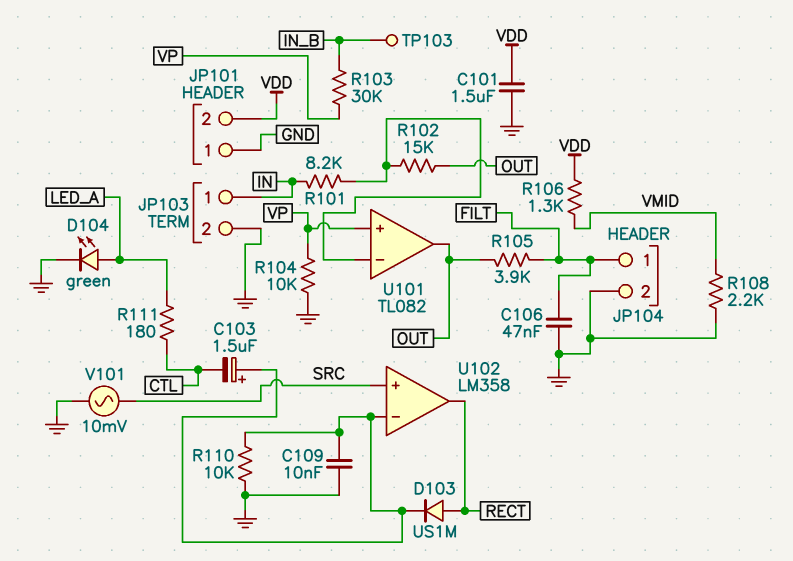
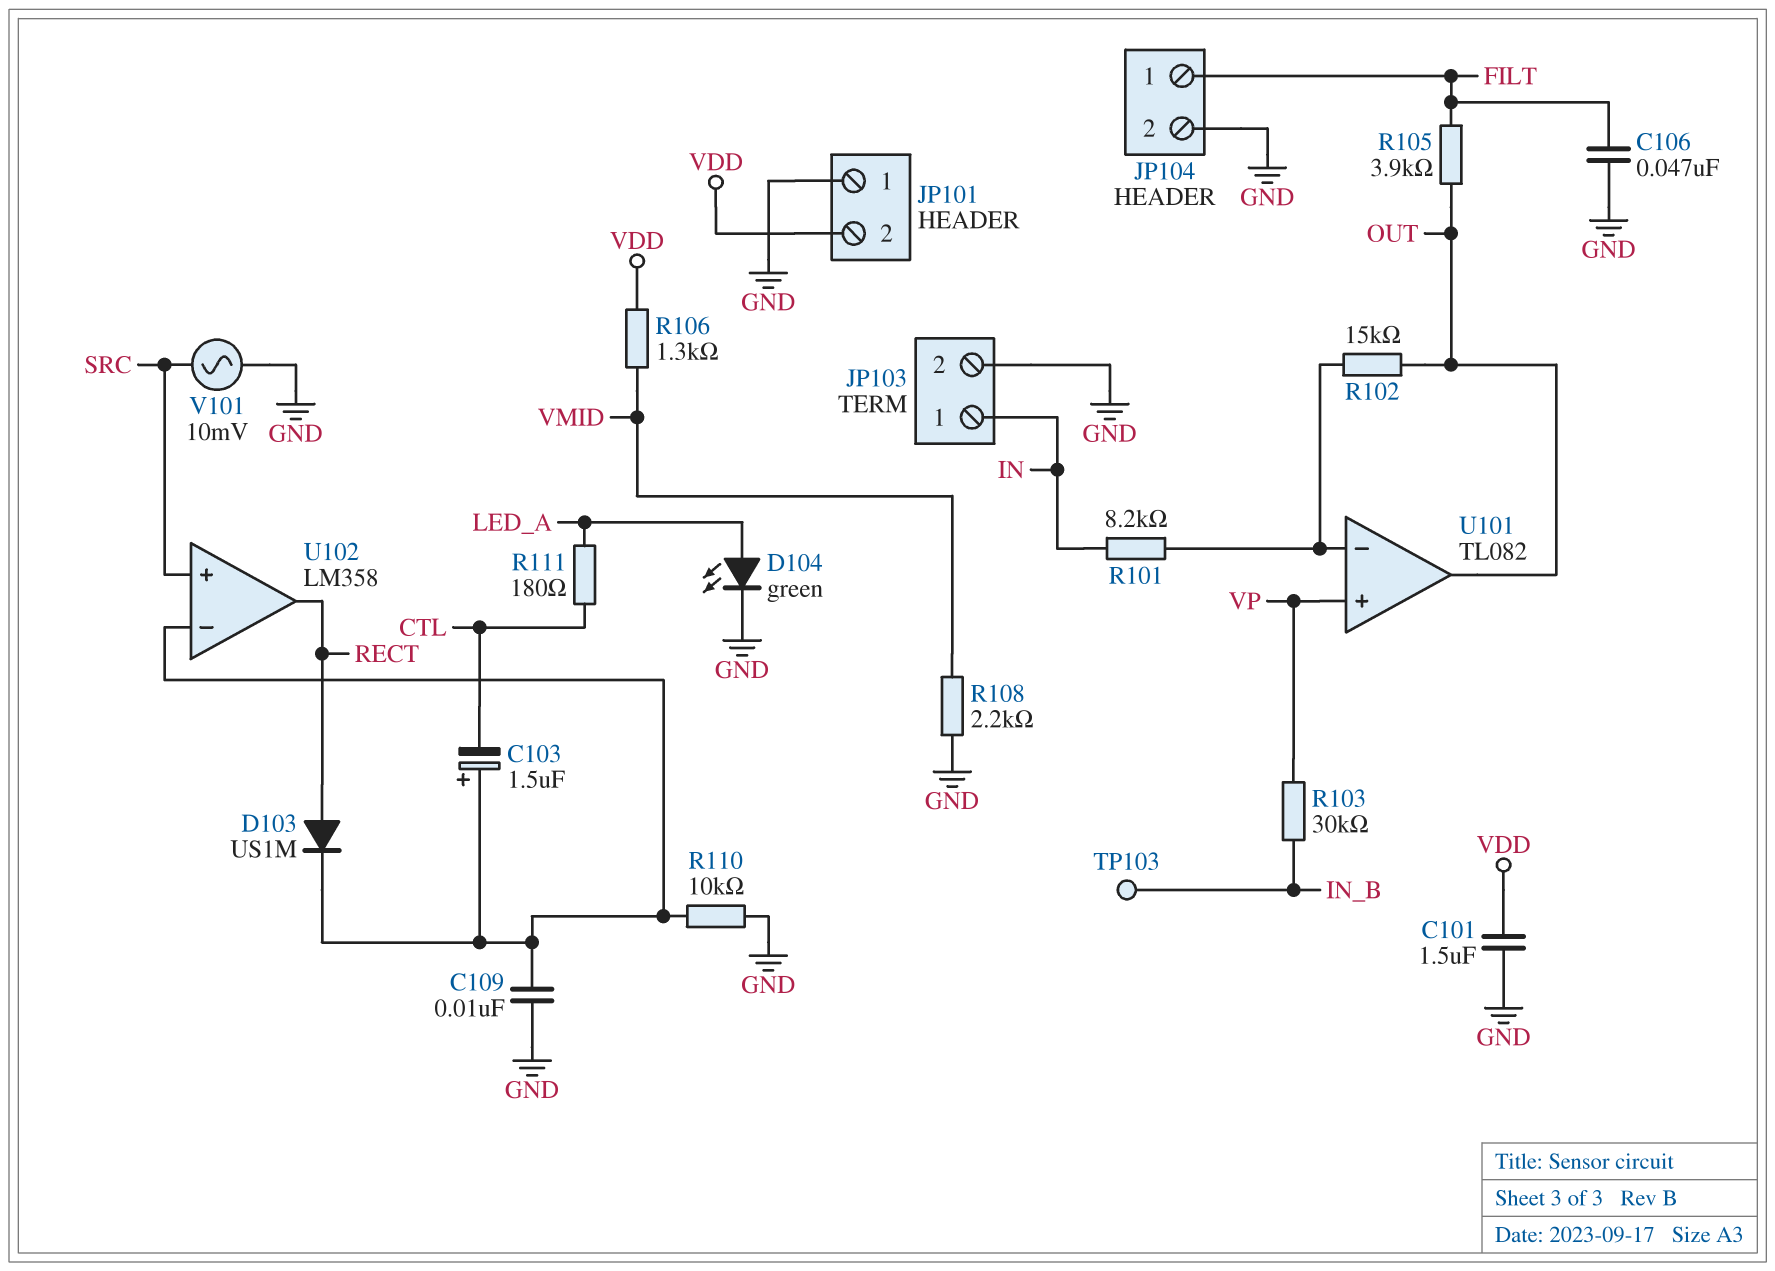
R104: 10k (GND, VP) -> none

